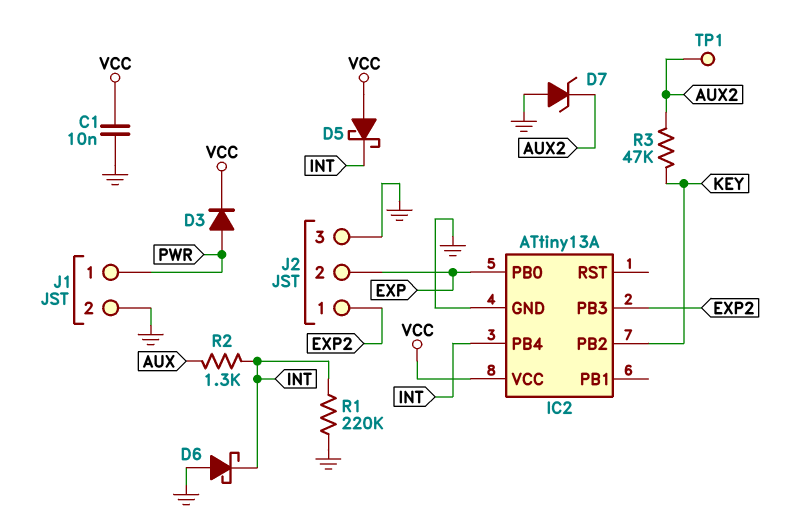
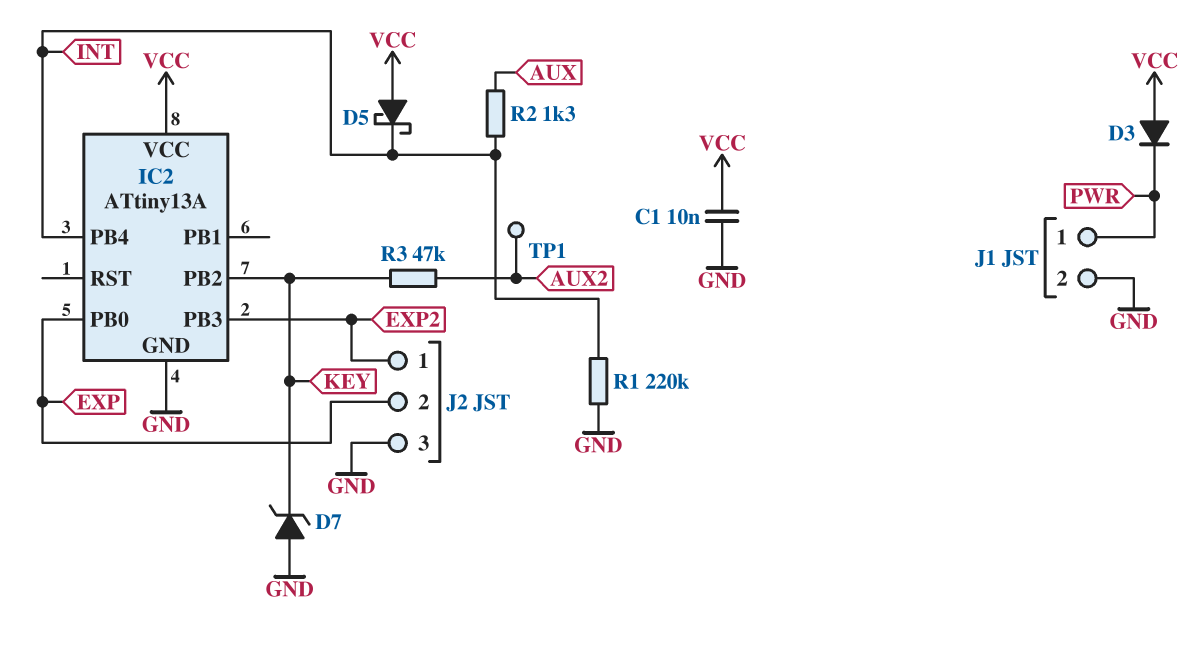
D3: diode (A PWR, K VCC) -> diode (A VCC, K PWR)
D6: schottky (A GND, K INT) -> none
D7: zener (A GND, K AUX2) -> zener (A GND, K KEY)

